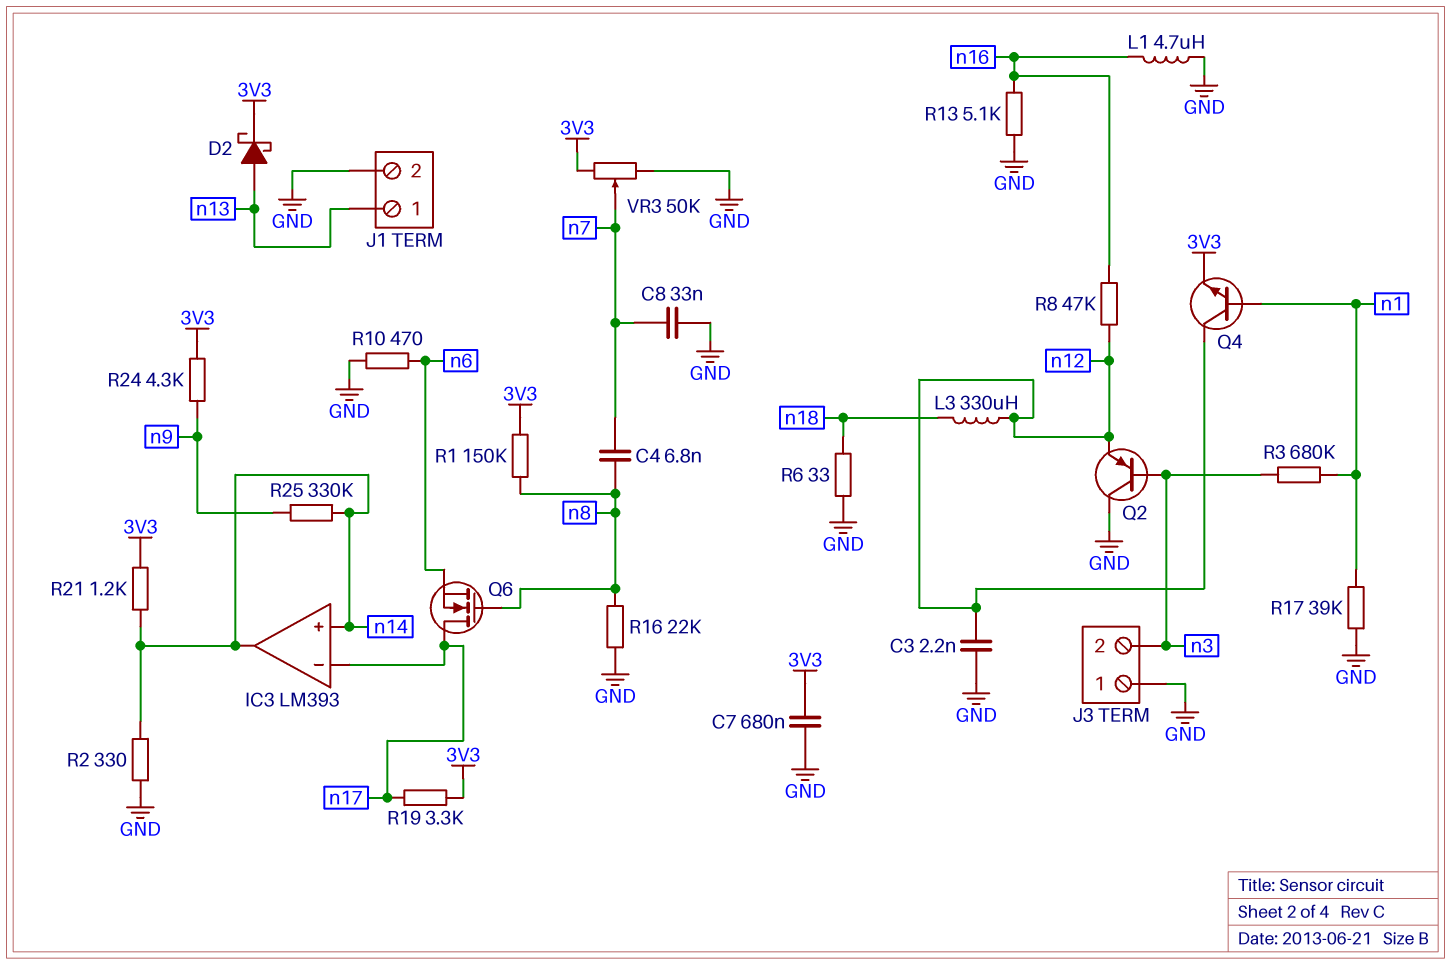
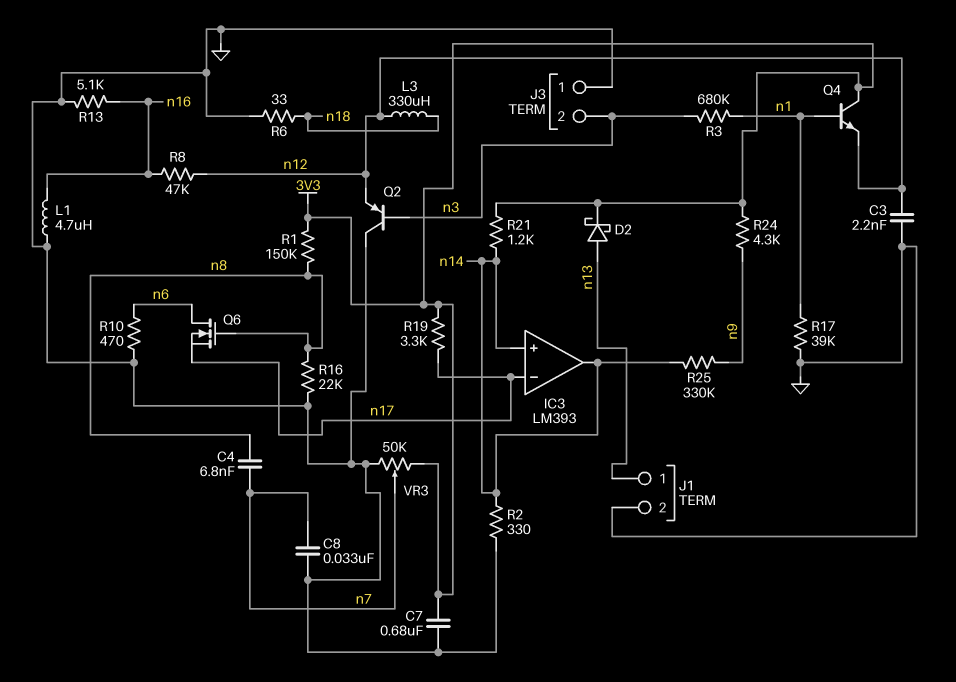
Q4: NPN (B n1, C n12, E 3V3) -> NPN (B n1, C 3V3, E n12)
Q6: NMOS (G n8, D n17, S n6) -> NMOS (G n8, D n6, S n17)

